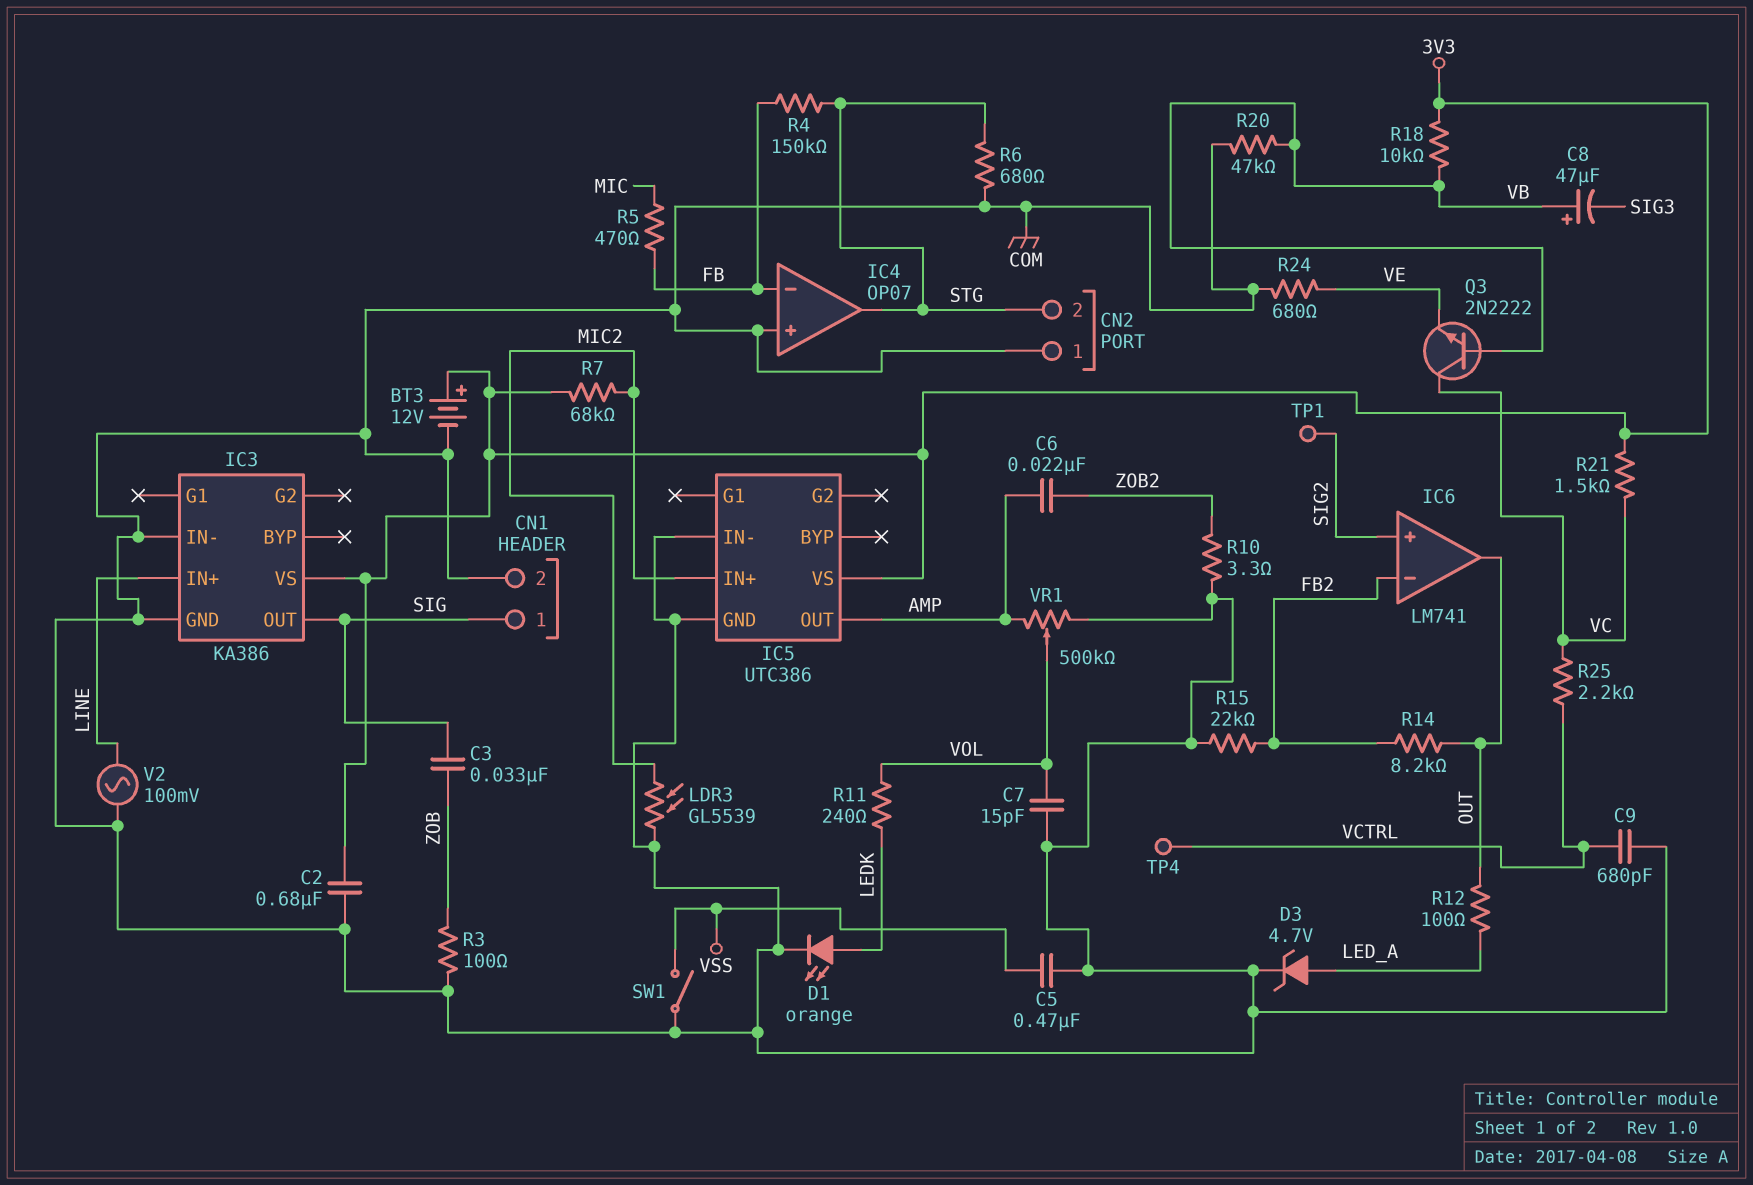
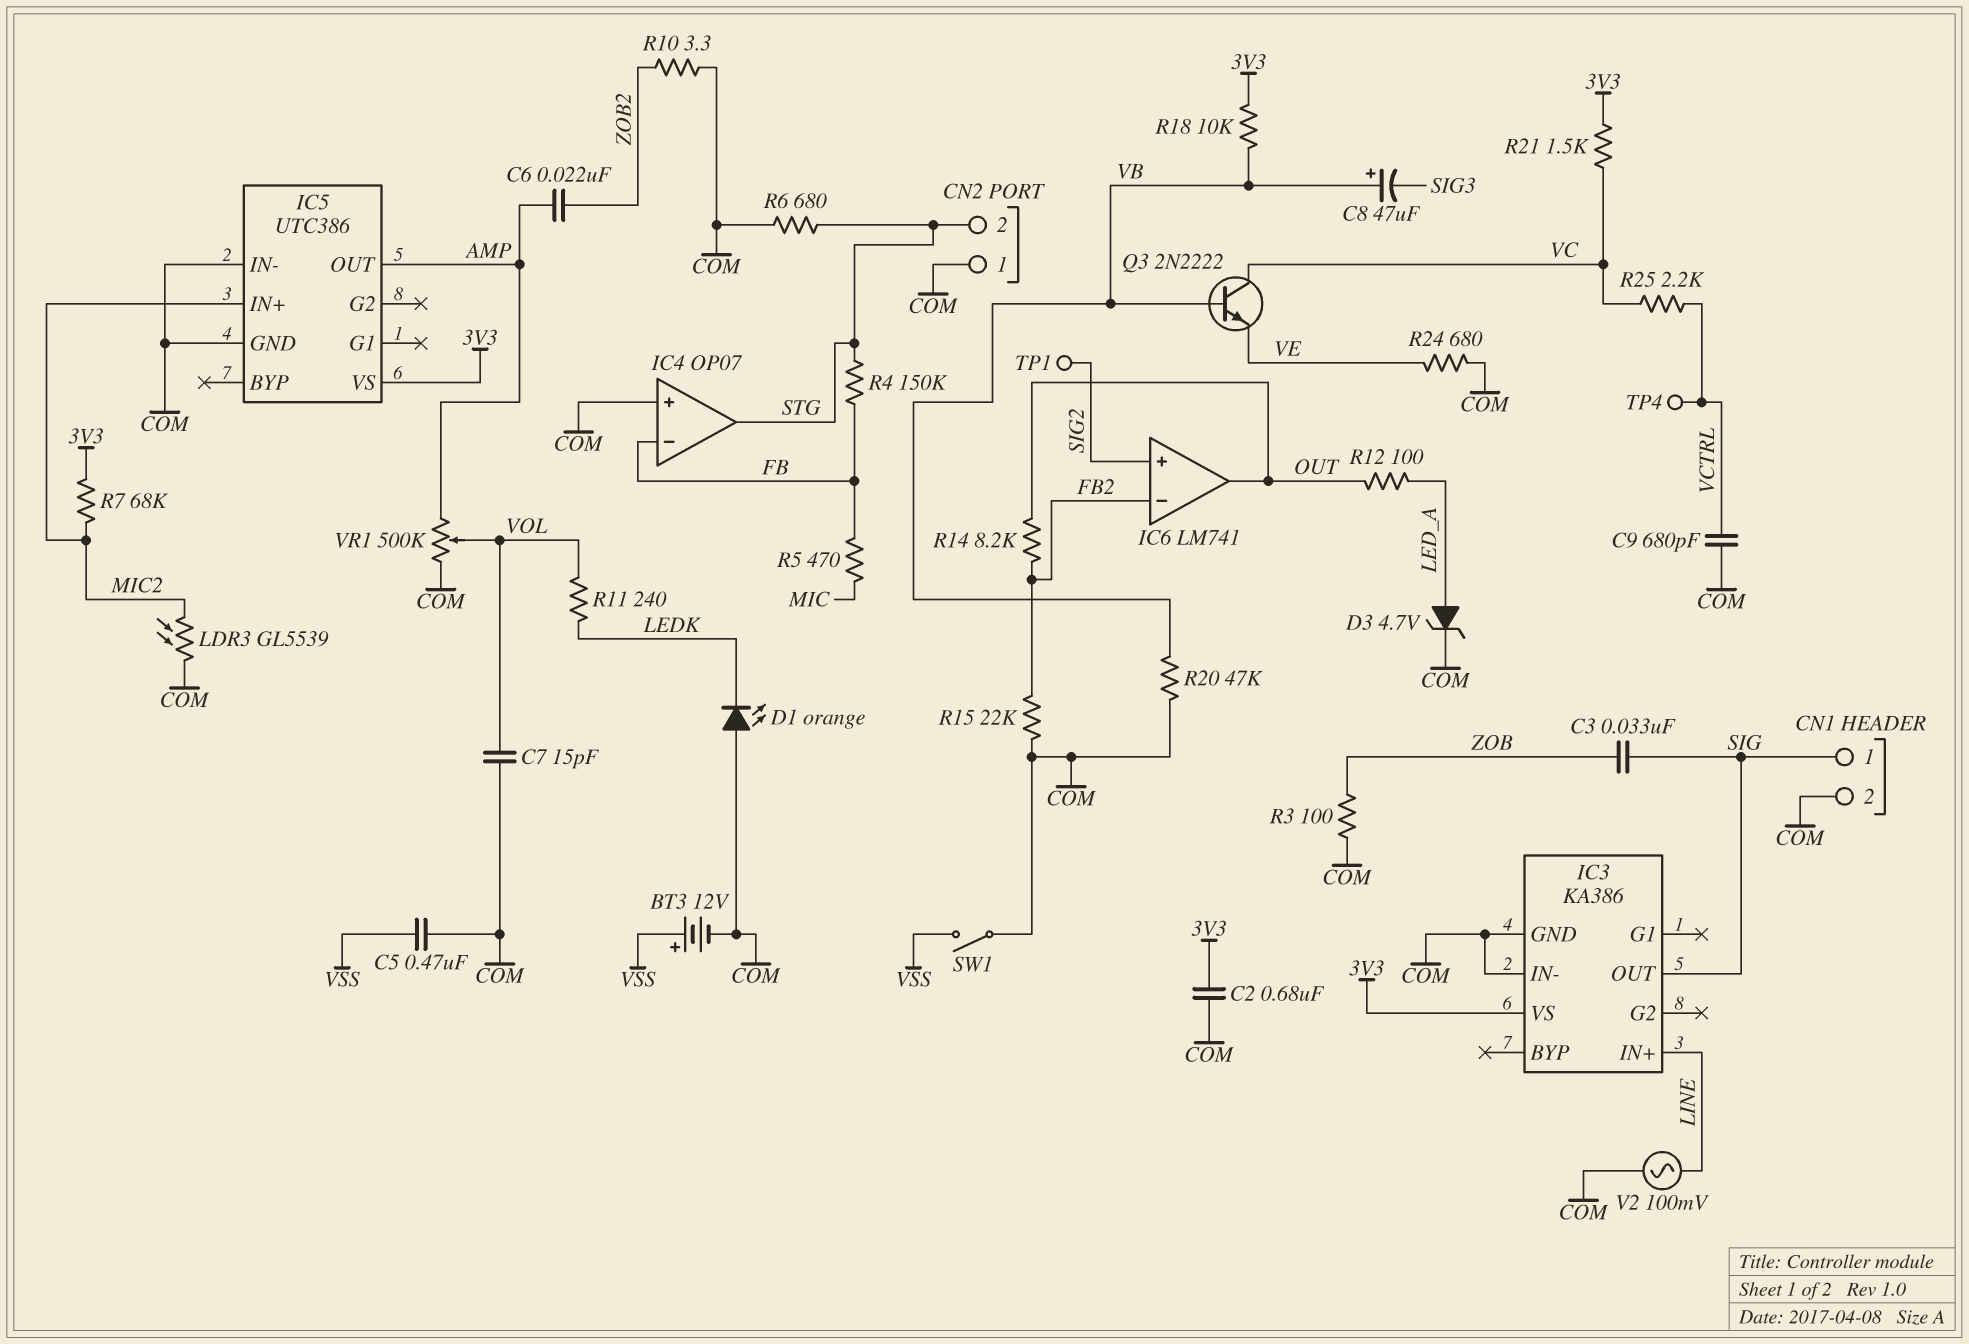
BT3: 12V (plus 3V3, minus COM) -> 12V (plus VSS, minus COM)
D1: LED orange (A LEDK, K COM) -> LED orange (A COM, K LEDK)

